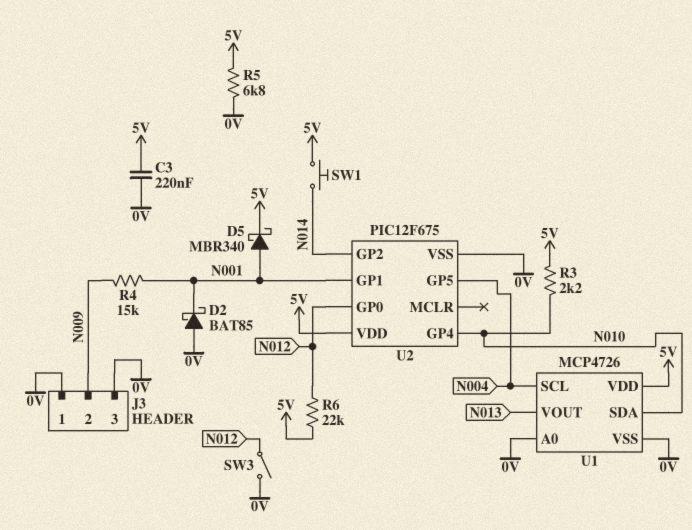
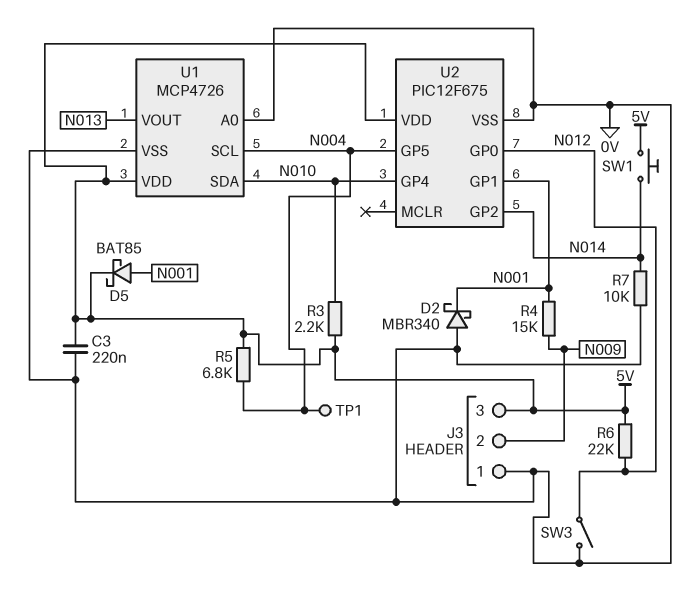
D2: schottky BAT85 (A 0V, K N001) -> schottky MBR340 (A 0V, K N001)
D5: schottky MBR340 (A N001, K 5V) -> schottky BAT85 (A N001, K 5V)
J3 pin 3: 0V -> 5V
R5: 6.8k (0V, 5V) -> 6.8k (5V, N004)
R7: none -> 10k (0V, N014)
TP1: none -> test point (N004)

